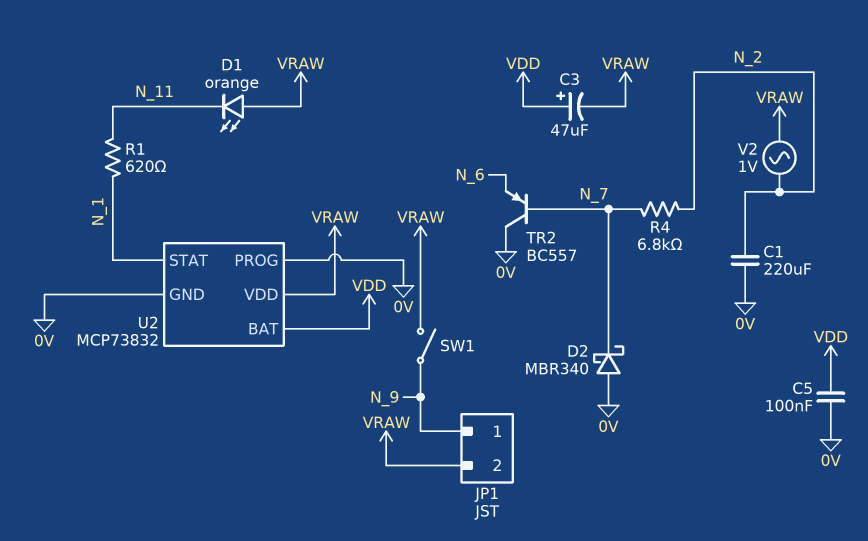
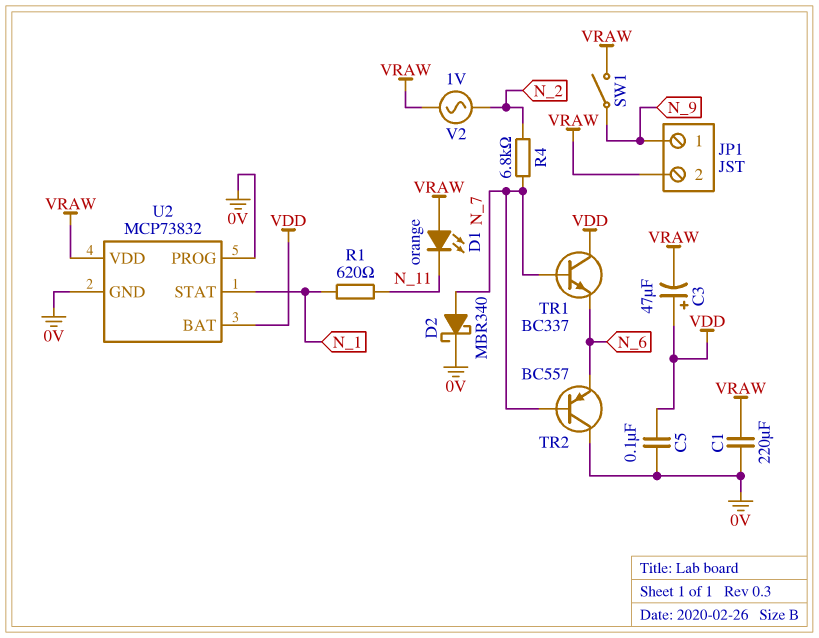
C1: 220uF (0V, N_2) -> 220uF (0V, VRAW)
D2: schottky MBR340 (A 0V, K N_7) -> schottky MBR340 (A N_7, K 0V)
TR1: none -> NPN BC337 (B N_7, C VDD, E N_6)

